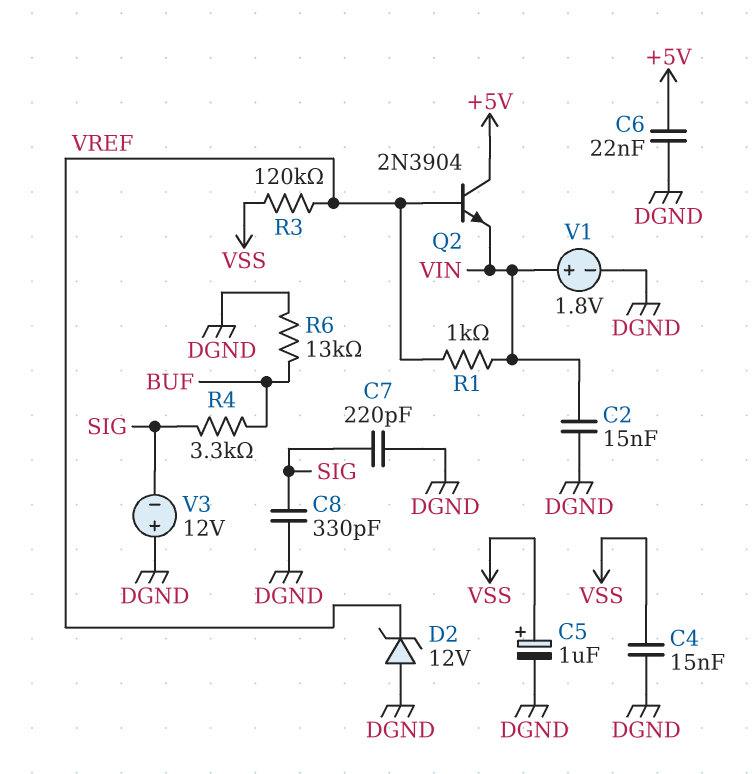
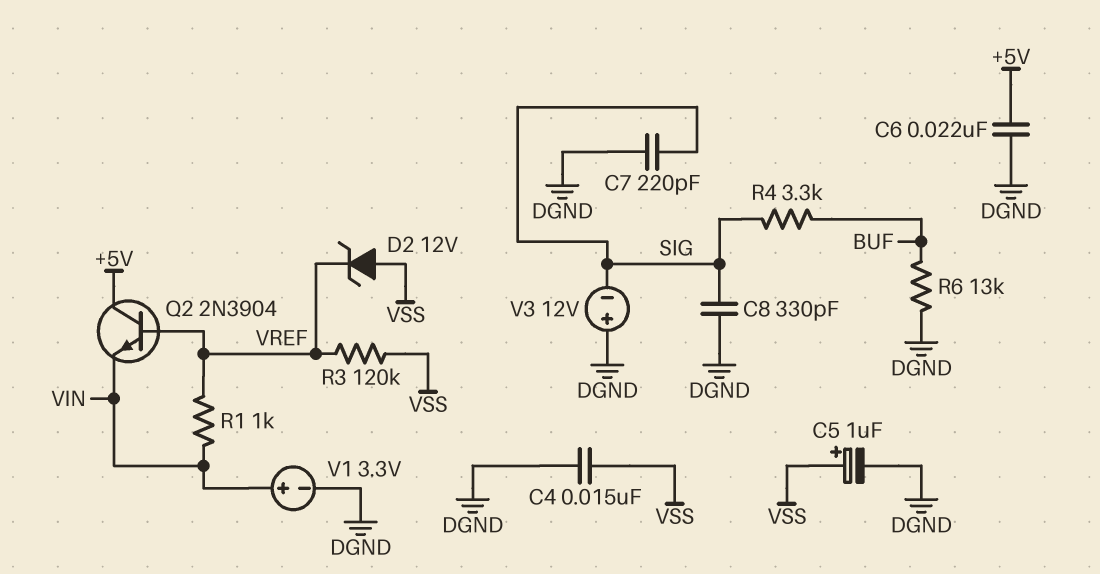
C2: 15nF (DGND, VIN) -> none
D2: zener 12V (A DGND, K VREF) -> zener 12V (A VSS, K VREF)
V1: 1.8V (plus VIN, minus DGND) -> 3.3V (plus VIN, minus DGND)

